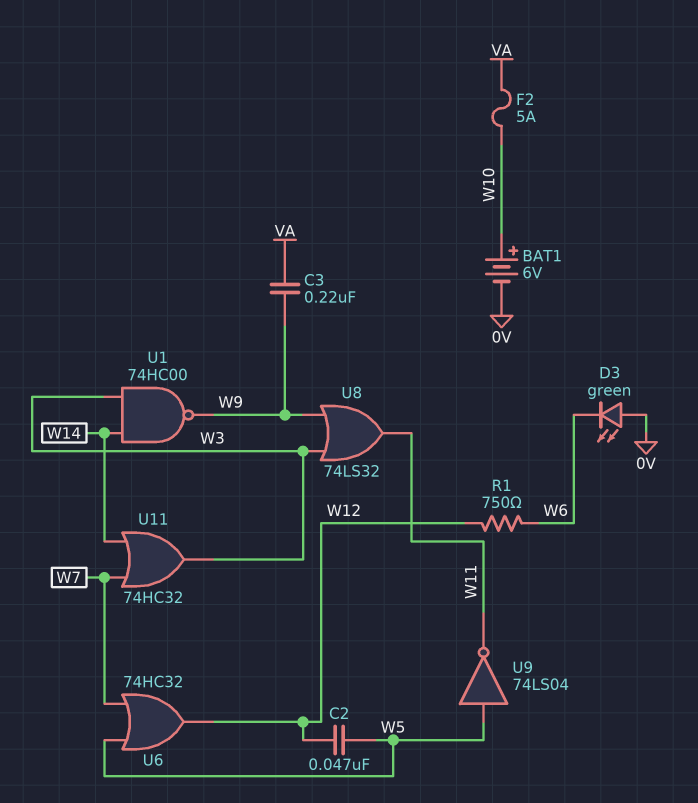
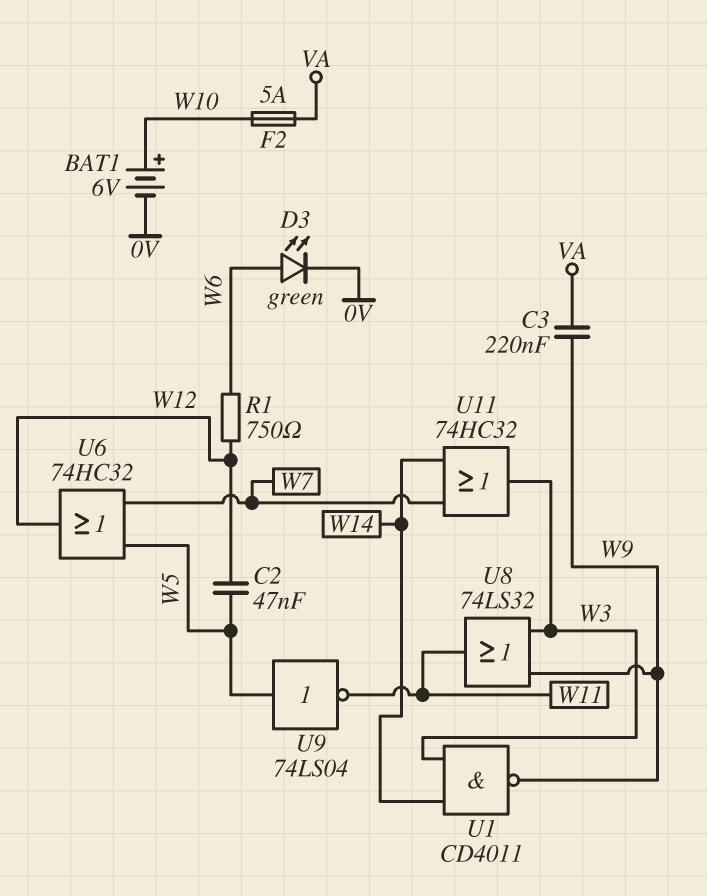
D3: LED green (A 0V, K W6) -> LED green (A W6, K 0V)
U1: NAND 74HC00 (in W3, in W14, out W9) -> NAND CD4011 (in W3, in W14, out W9)

